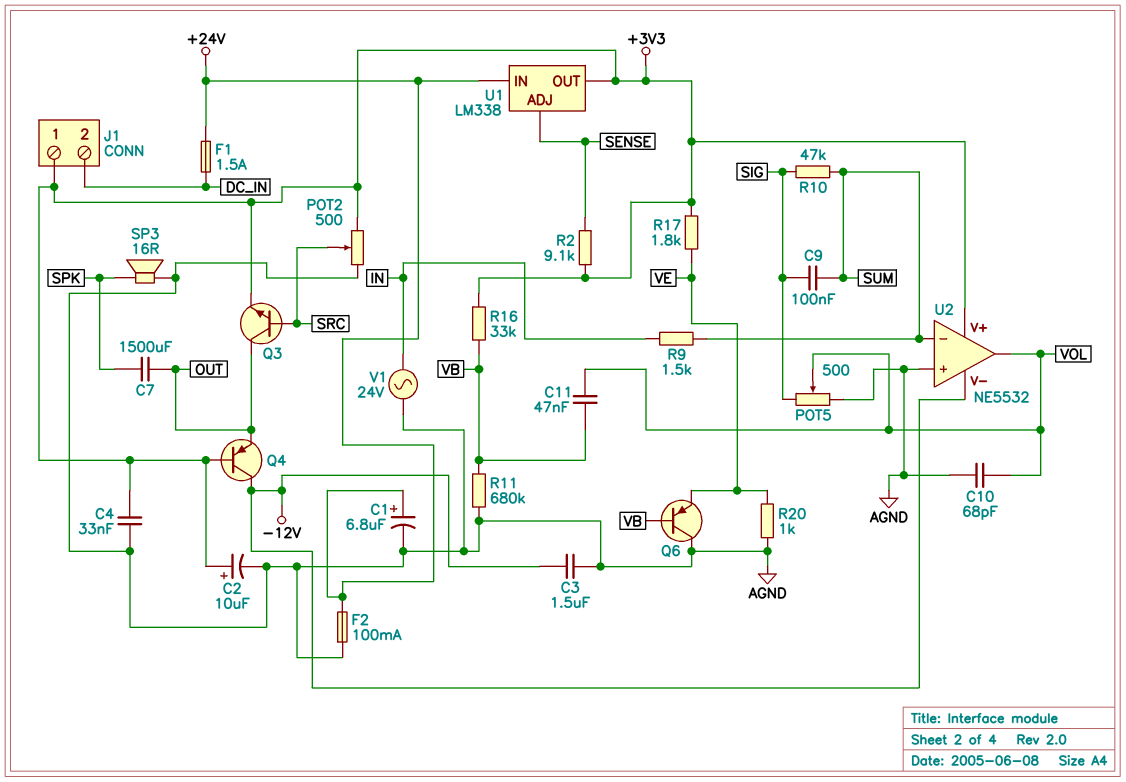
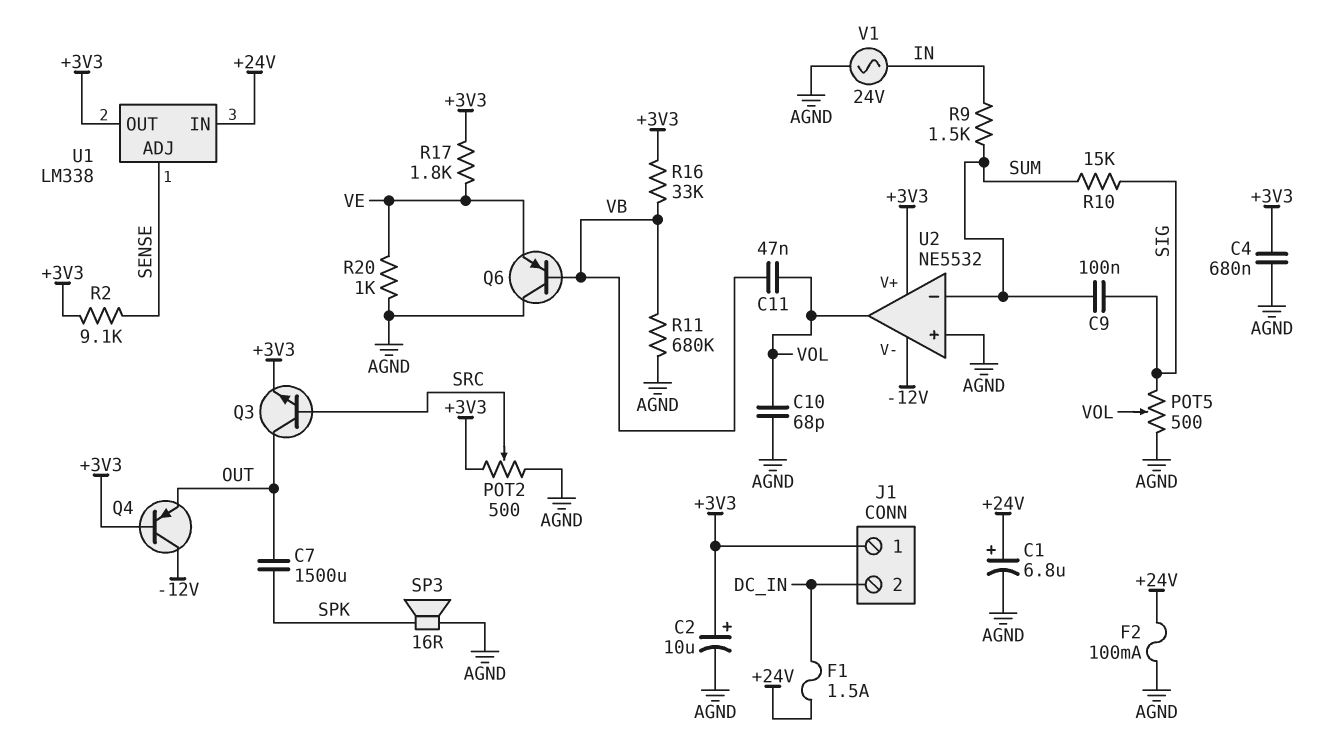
C3: 1.5uF (-12V, AGND) -> none
C4: 33nF (+3V3, AGND) -> 680nF (+3V3, AGND)
R10: 47k (SIG, SUM) -> 15k (SIG, SUM)

